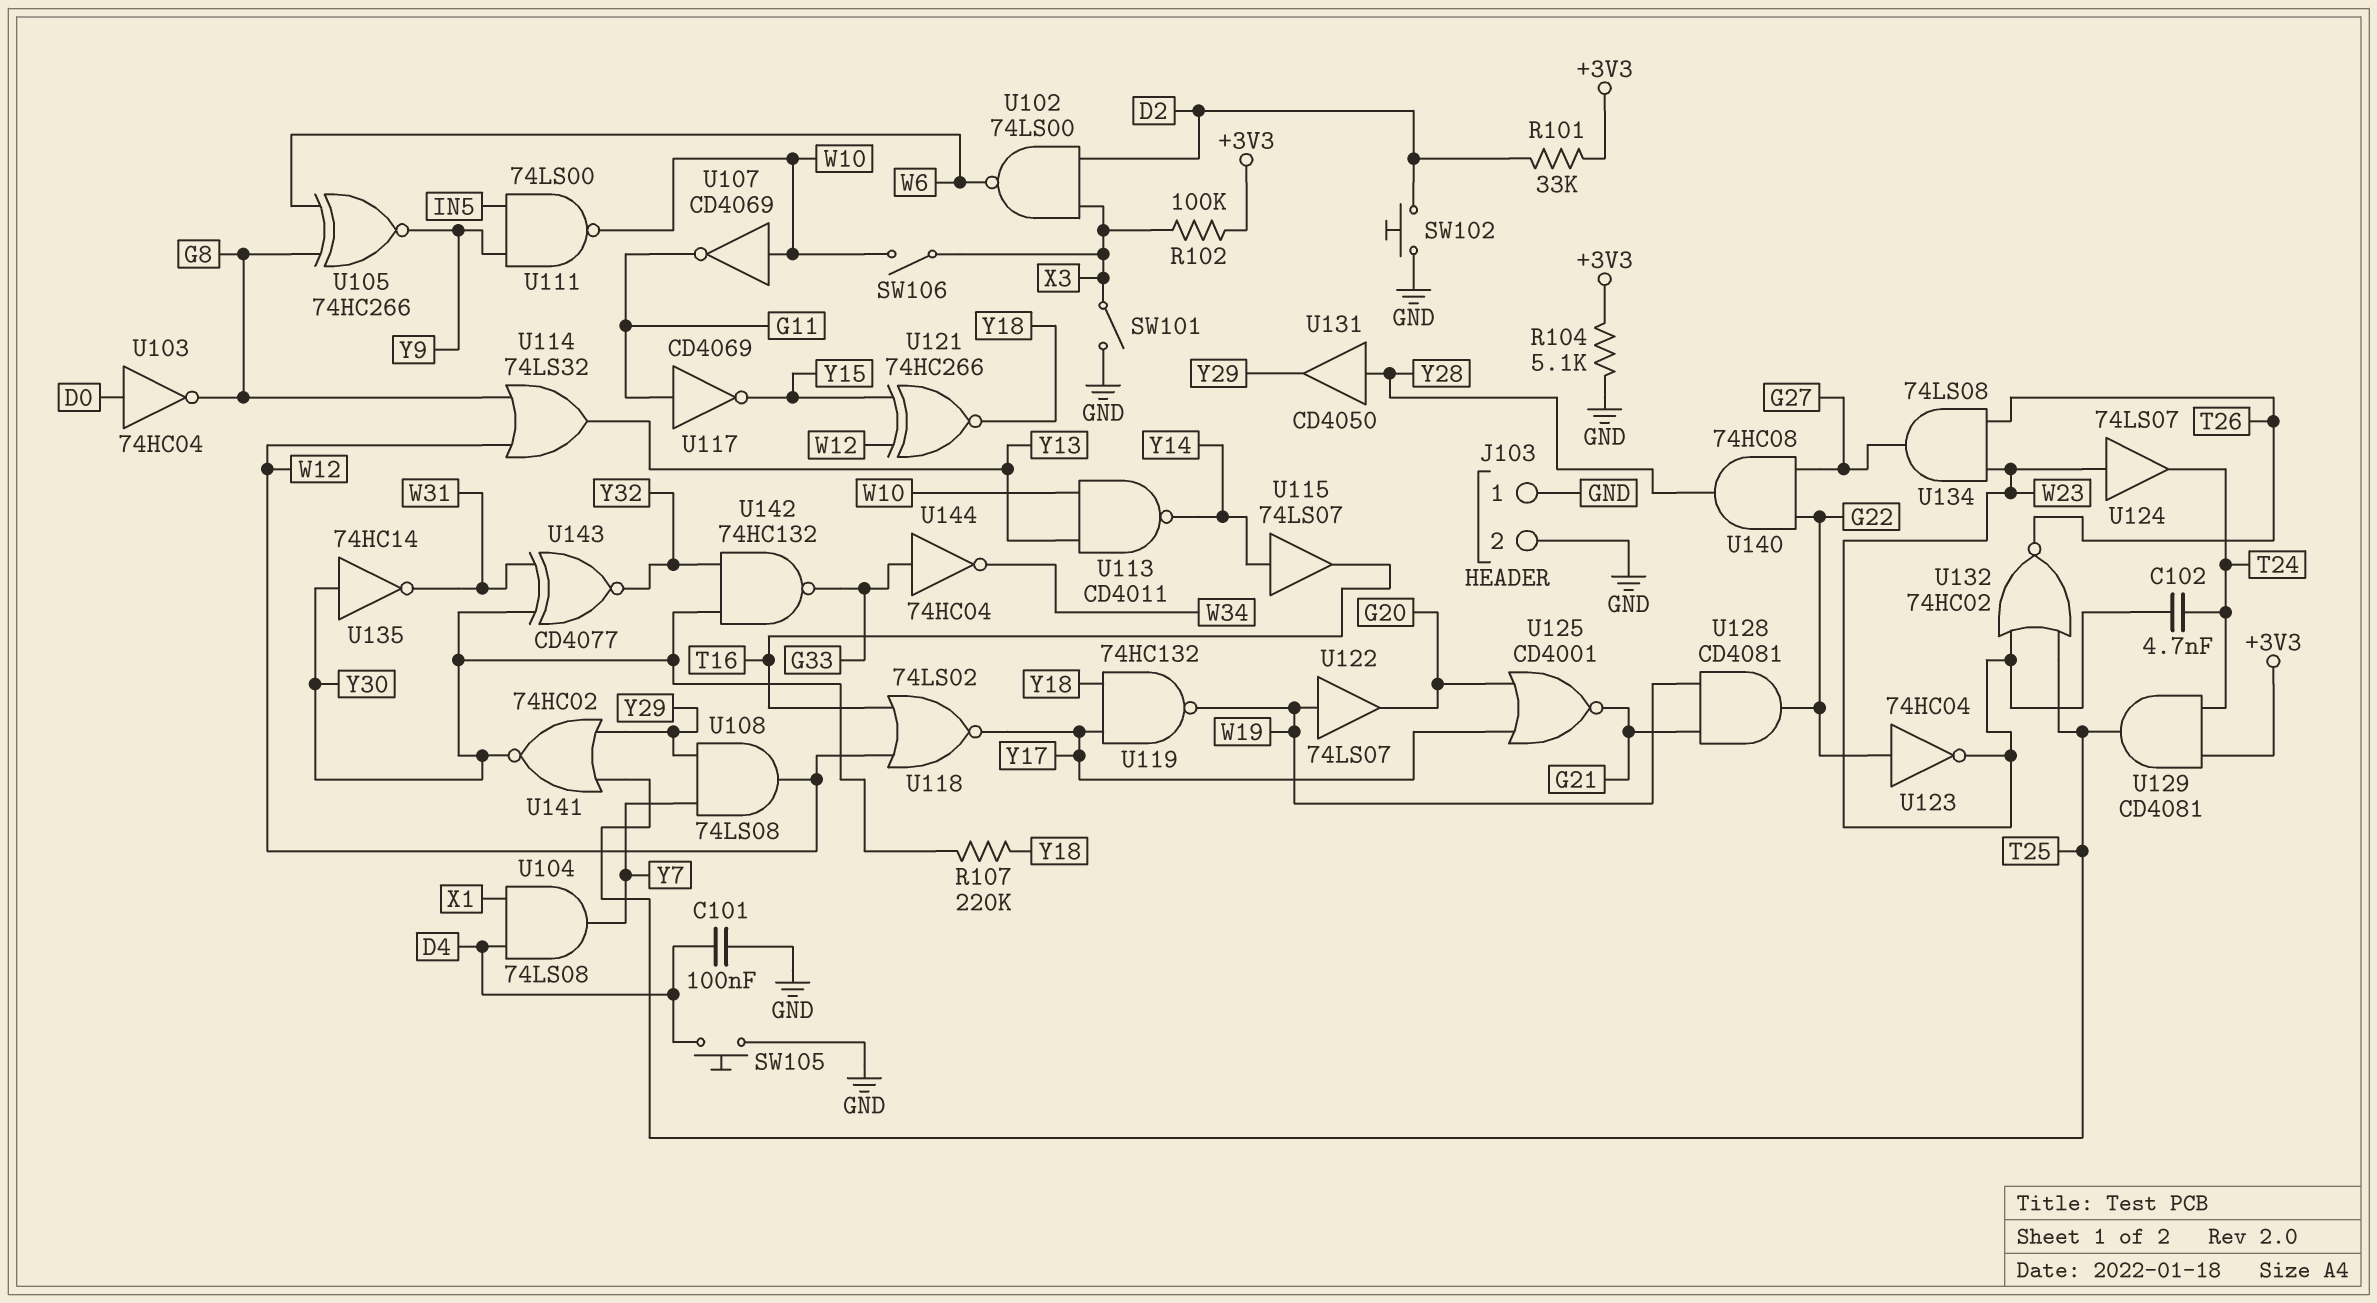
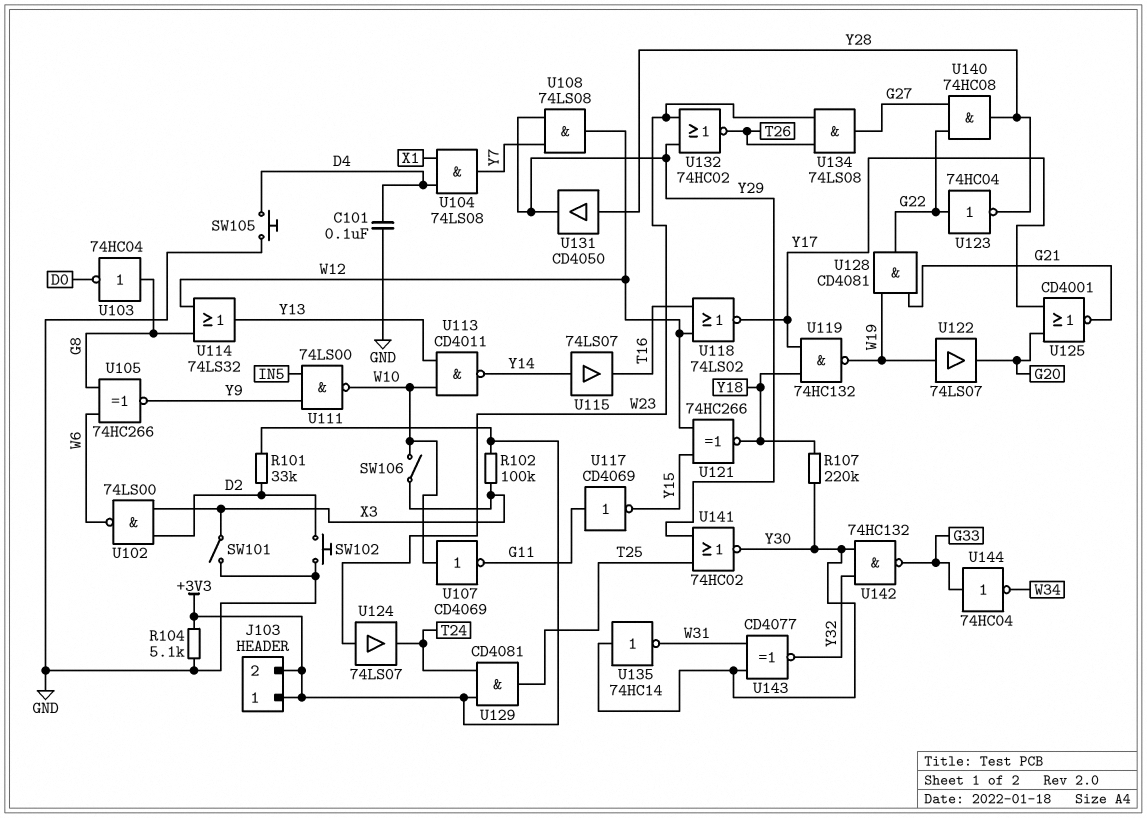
C102: 4.7nF (T24, W23) -> none
J103 pin 1: GND -> +3V3
J103 pin 2: GND -> +3V3
U103: NOT 74HC04 (in D0, out G8) -> NOT 74HC04 (in G8, out D0)
U123: NOT 74HC04 (in G22, out W23) -> NOT 74HC04 (in G22, out Y28)
U132: NOR 74HC02 (in T25, in W23, out T26) -> NOR 74HC02 (in W23, in Y29, out T26)

